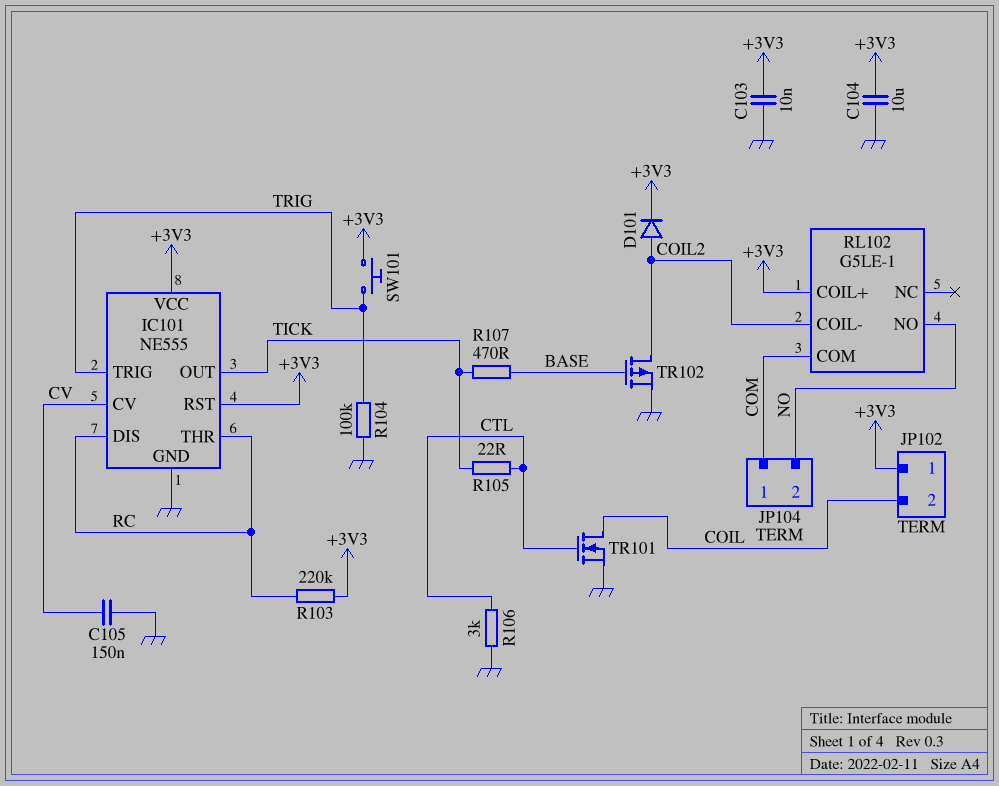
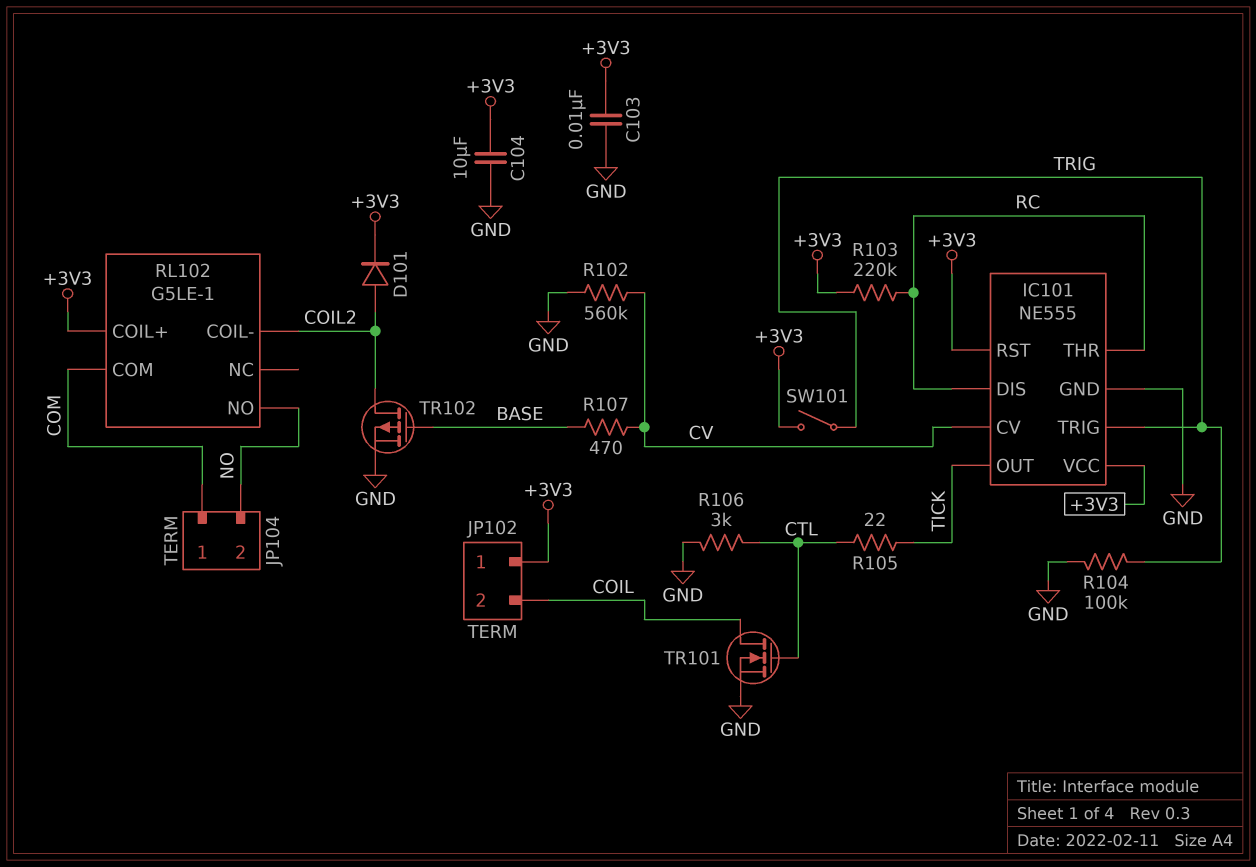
C105: 150nF (CV, GND) -> none
R102: none -> 560k (CV, GND)
R107: 470 (BASE, TICK) -> 470 (BASE, CV)
SW101: button (+3V3, TRIG) -> switch (+3V3, TRIG)

